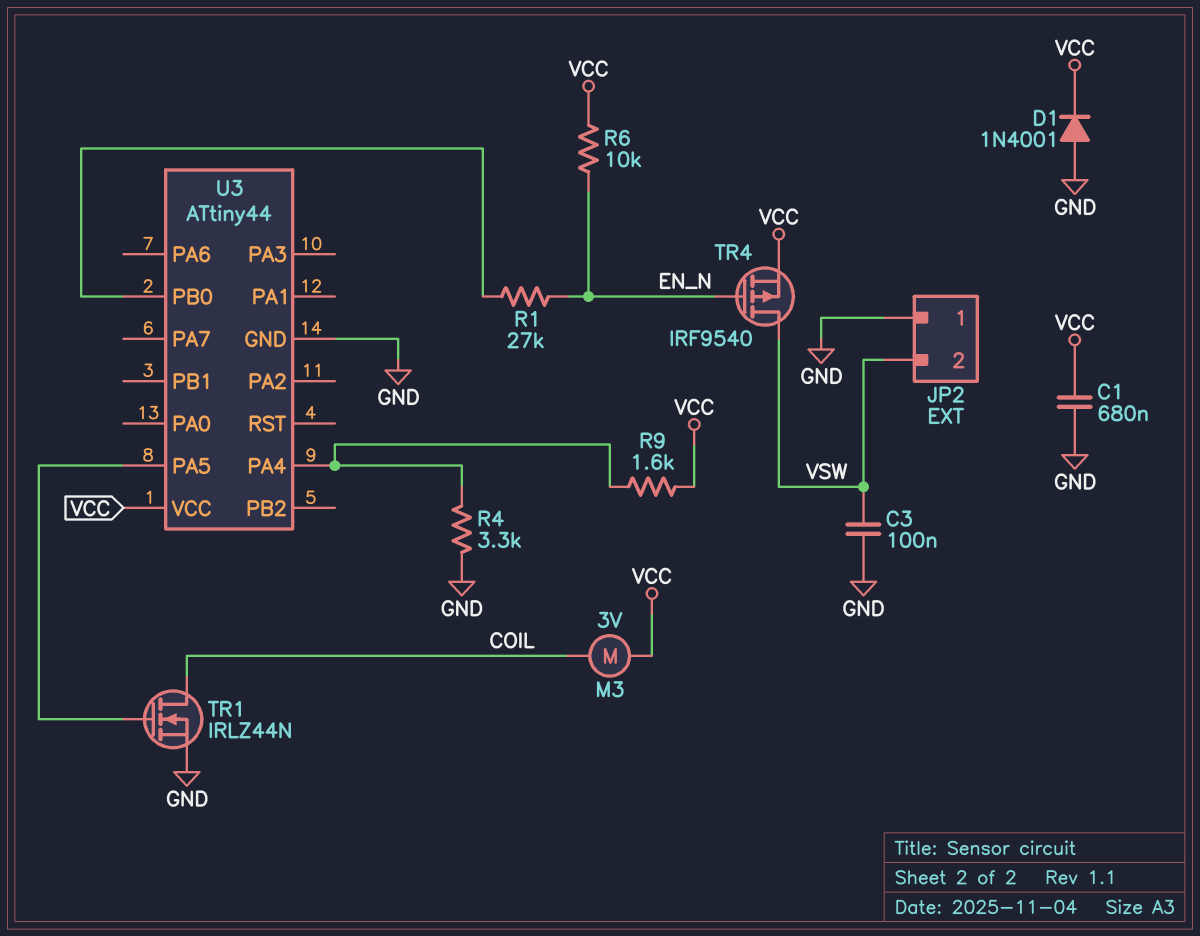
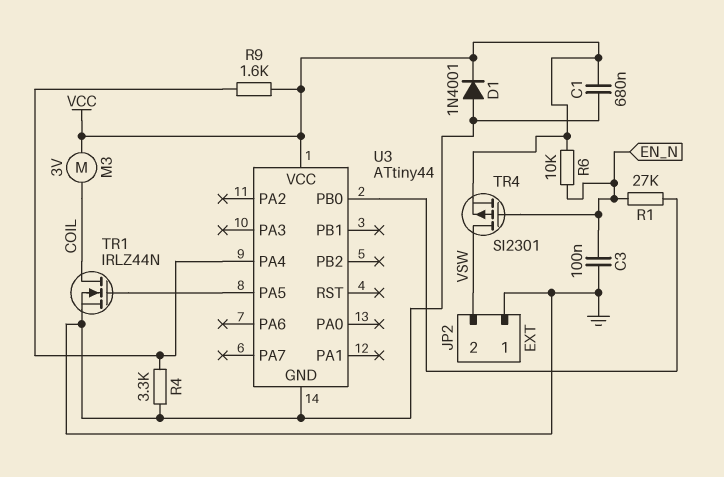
C3: 100nF (GND, VSW) -> 100nF (EN_N, GND)
TR4: PMOS IRF9540 (G EN_N, D VSW, S VCC) -> PMOS SI2301 (G EN_N, D VSW, S VCC)

